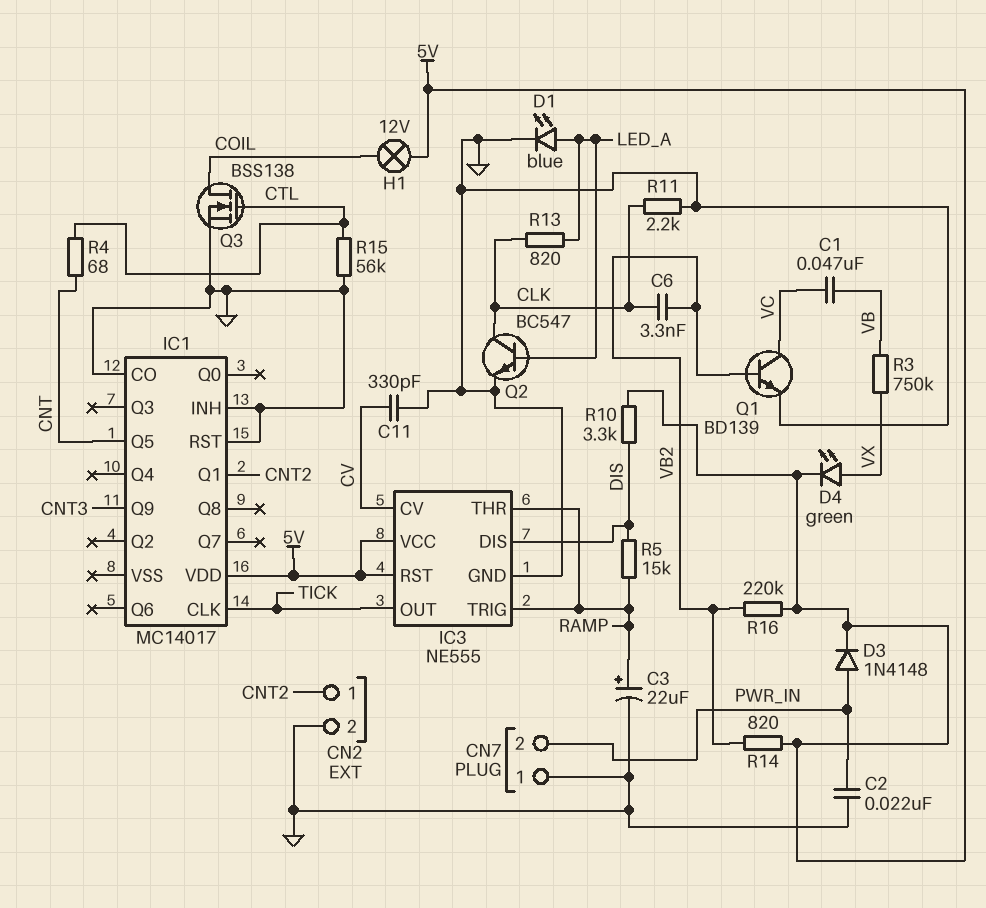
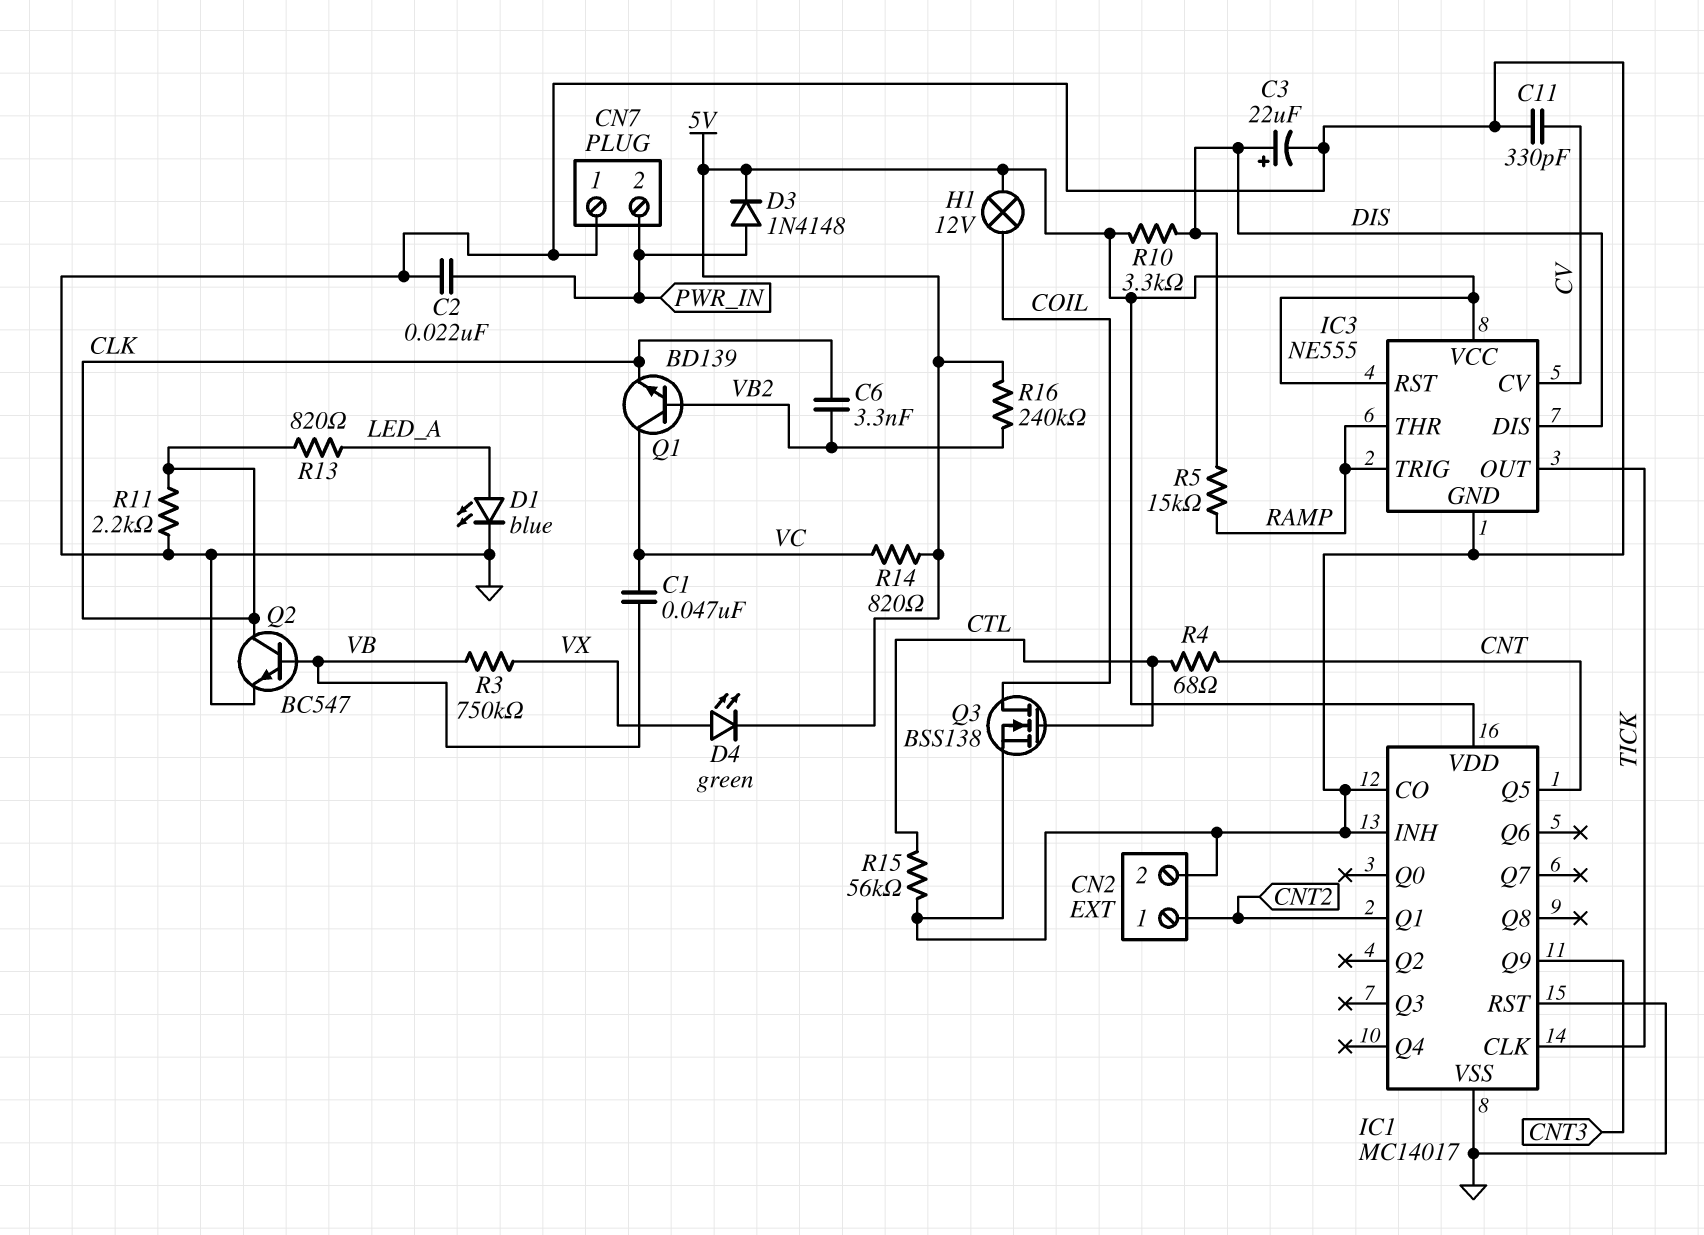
C3: 22uF (plus RAMP, minus GND) -> 22uF (plus DIS, minus GND)
IC1 pin VSS: none -> GND
Q1: NPN BD139 (B VB2, C VC, E GND) -> NPN BD139 (B VB2, C VC, E CLK)
Q2: NPN BC547 (B LED_A, C CLK, E GND) -> NPN BC547 (B VB, C CLK, E GND)
R14: 820 (5V, VB2) -> 820 (5V, VC)
R16: 220k (5V, VB2) -> 240k (5V, VB2)

